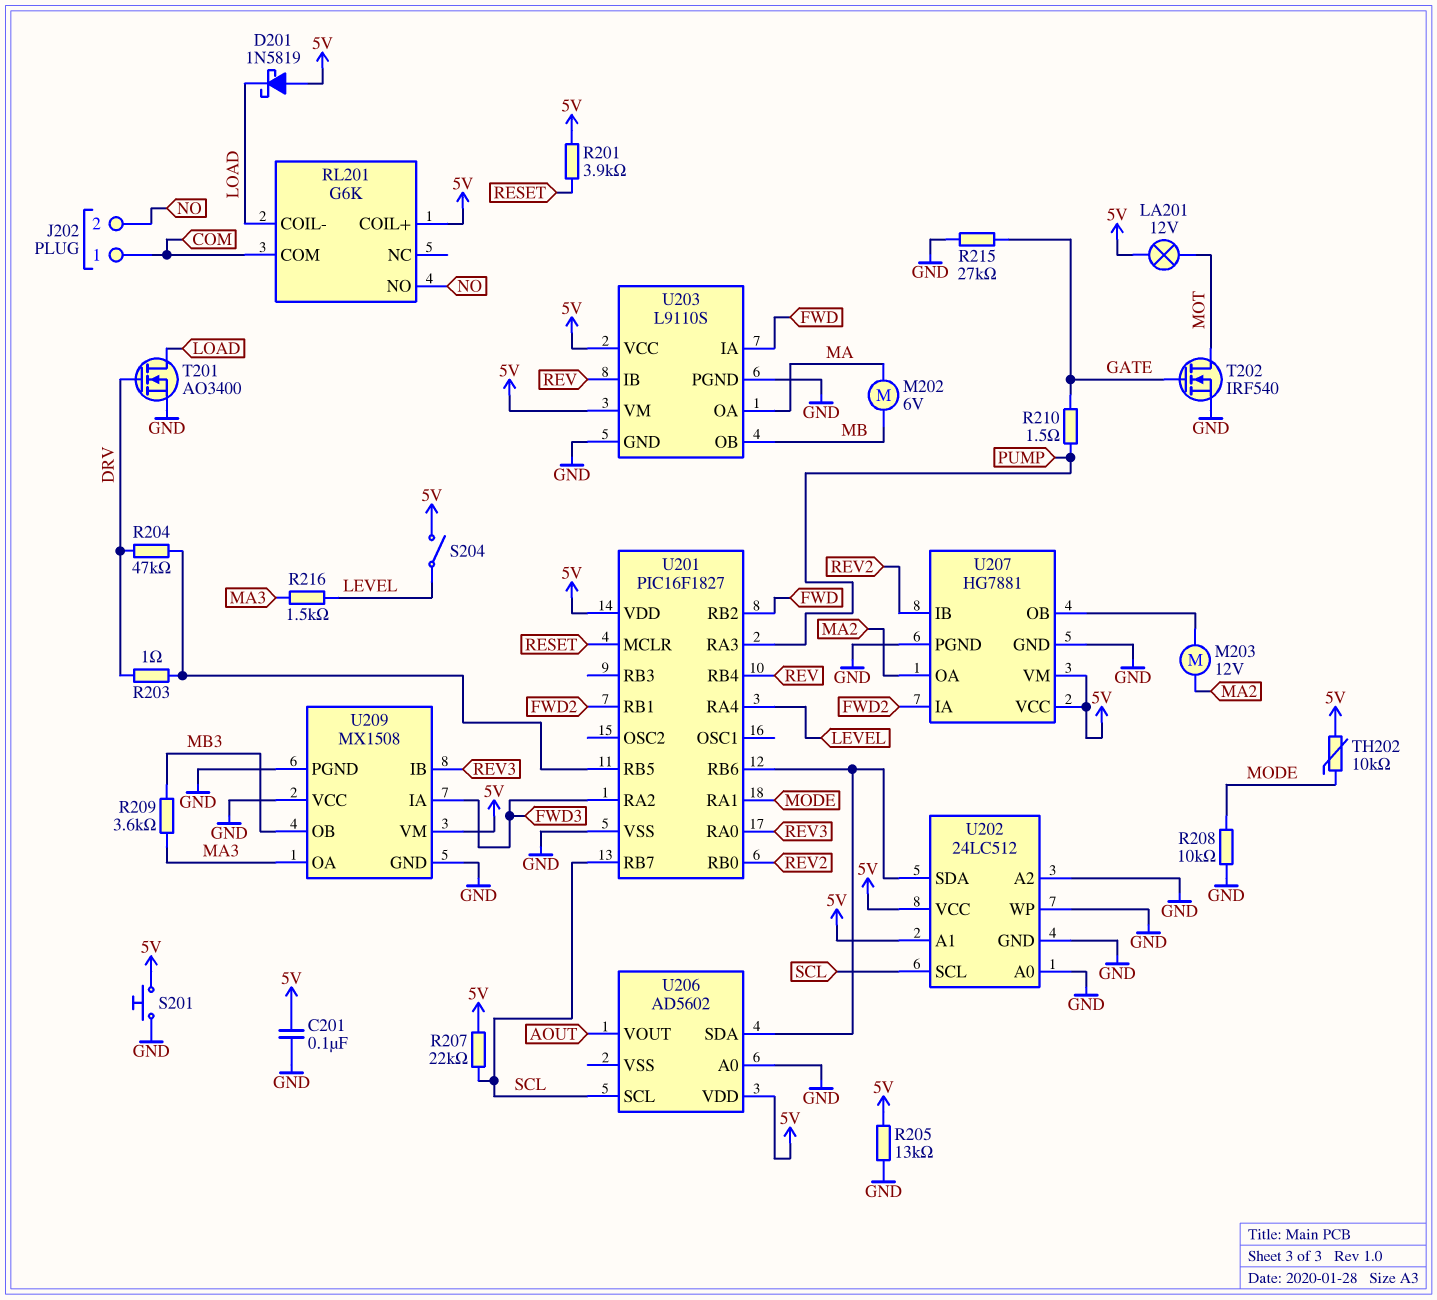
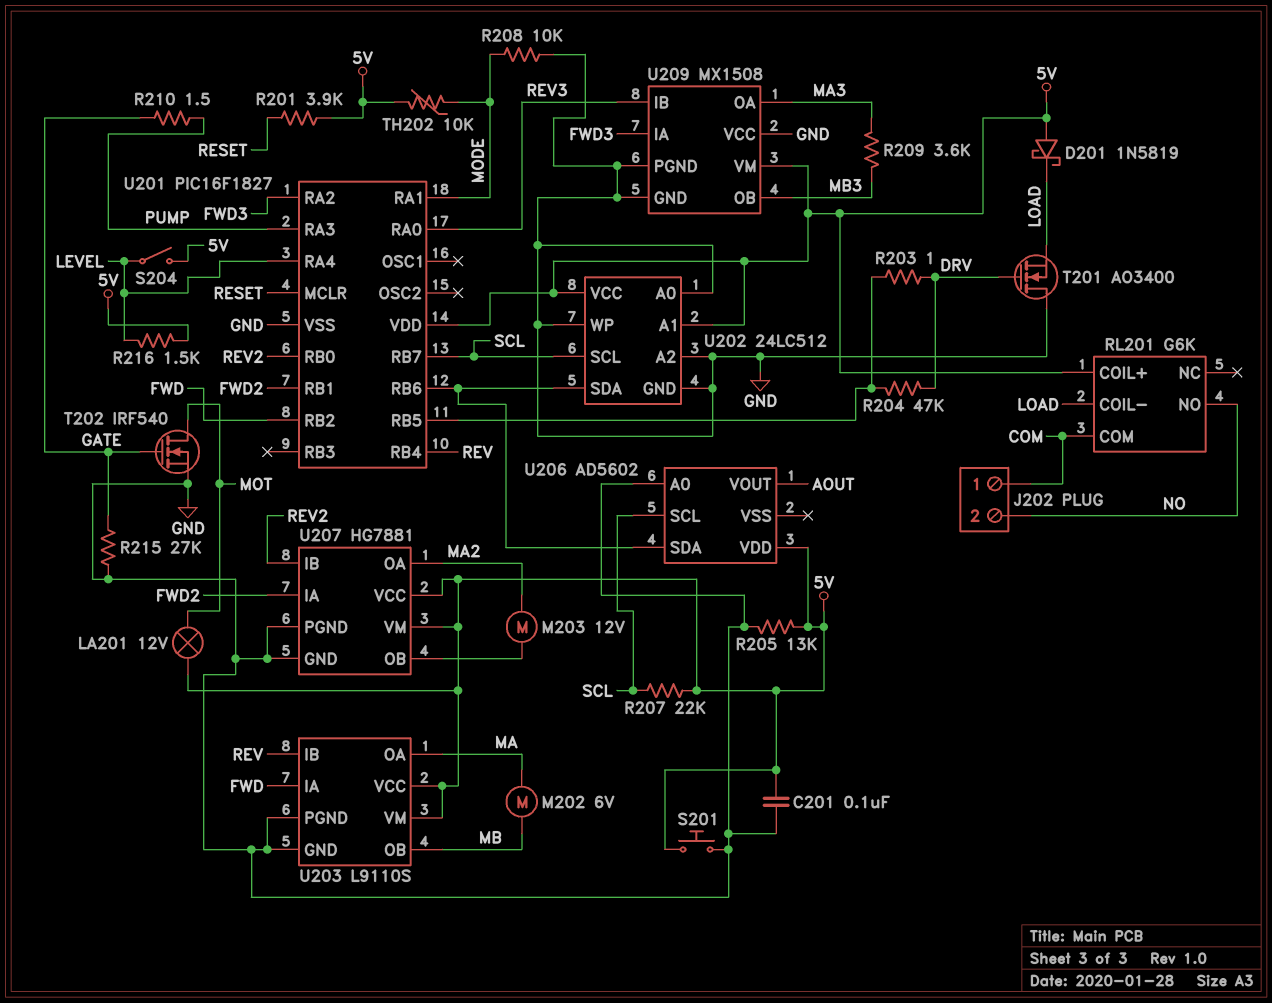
R216: 1.5k (LEVEL, MA3) -> 1.5k (5V, LEVEL)
T201: NMOS AO3400 (G DRV, D LOAD, S GND) -> NMOS AO3400 (G DRV, D GND, S LOAD)

